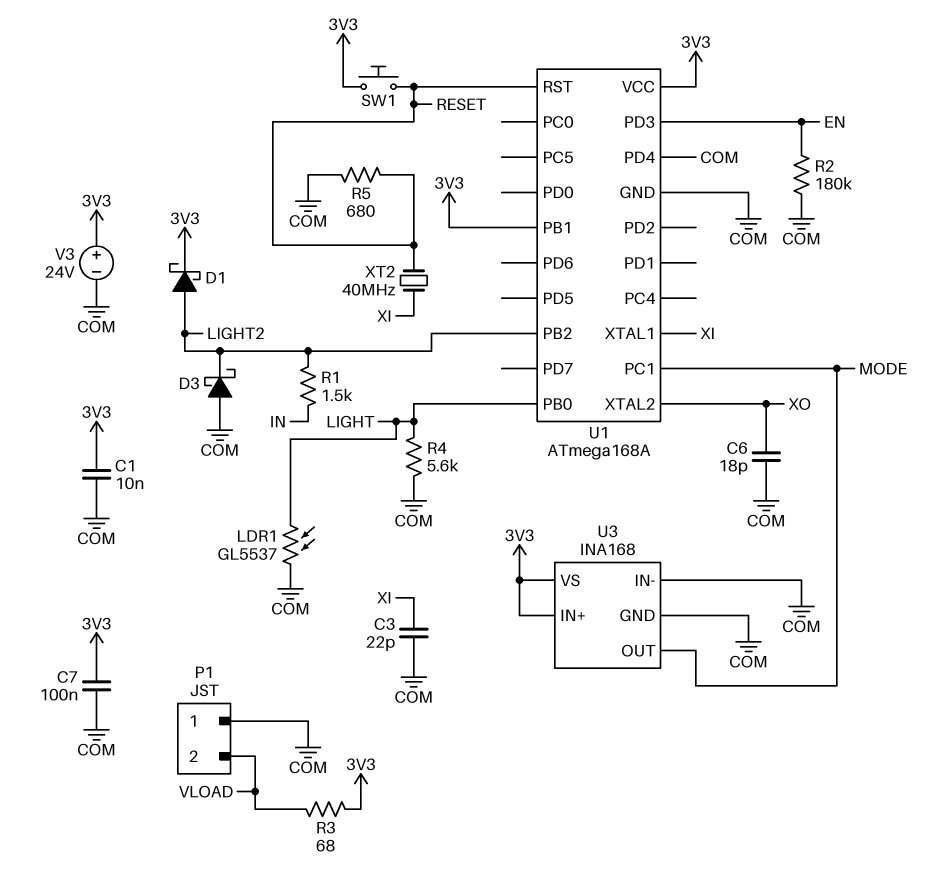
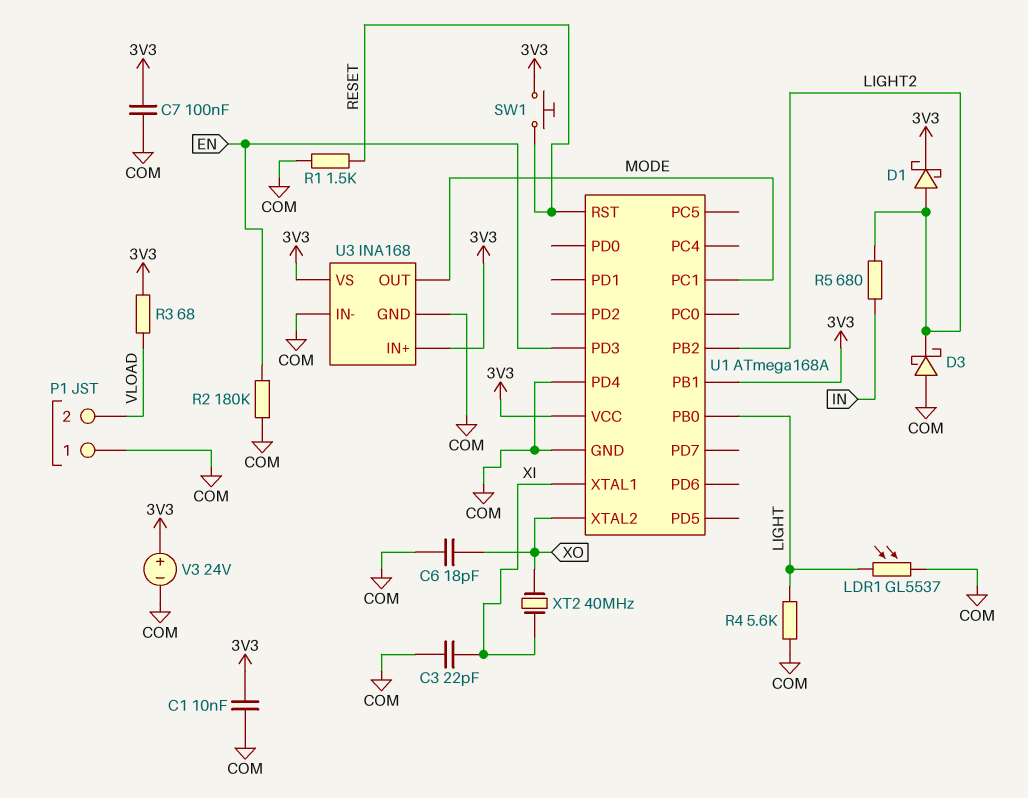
R1: 1.5k (IN, LIGHT2) -> 1.5k (COM, RESET)
R5: 680 (COM, RESET) -> 680 (IN, LIGHT2)
XT2: 40MHz (RESET, XI) -> 40MHz (XI, XO)

